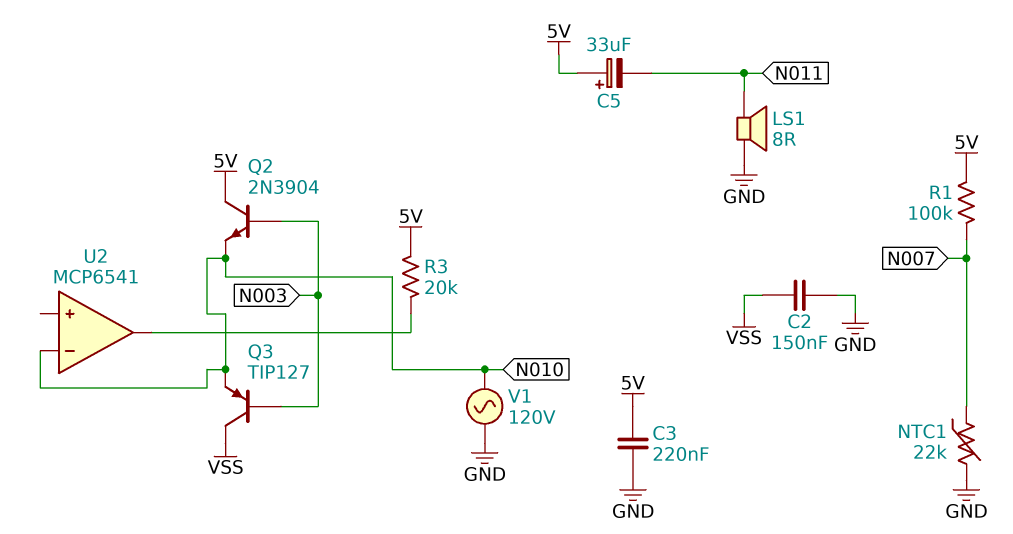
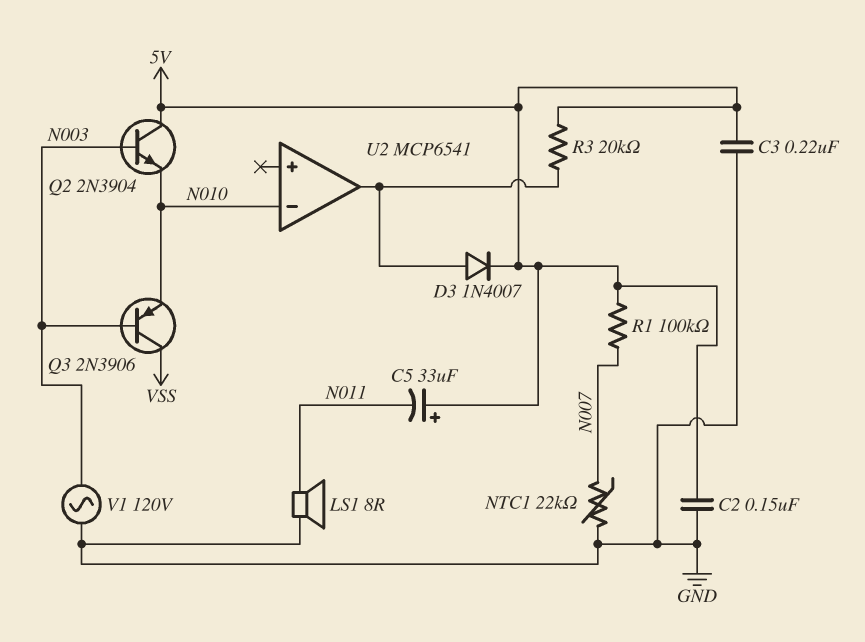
C2: 150nF (GND, VSS) -> 150nF (5V, GND)
D3: none -> diode 1N4007 (A U2/out, K 5V)
Q3: PNP TIP127 (B N003, C VSS, E N010) -> PNP 2N3906 (B N003, C VSS, E N010)
V1: AC 120V (GND, N010) -> AC 120V (GND, N003)

